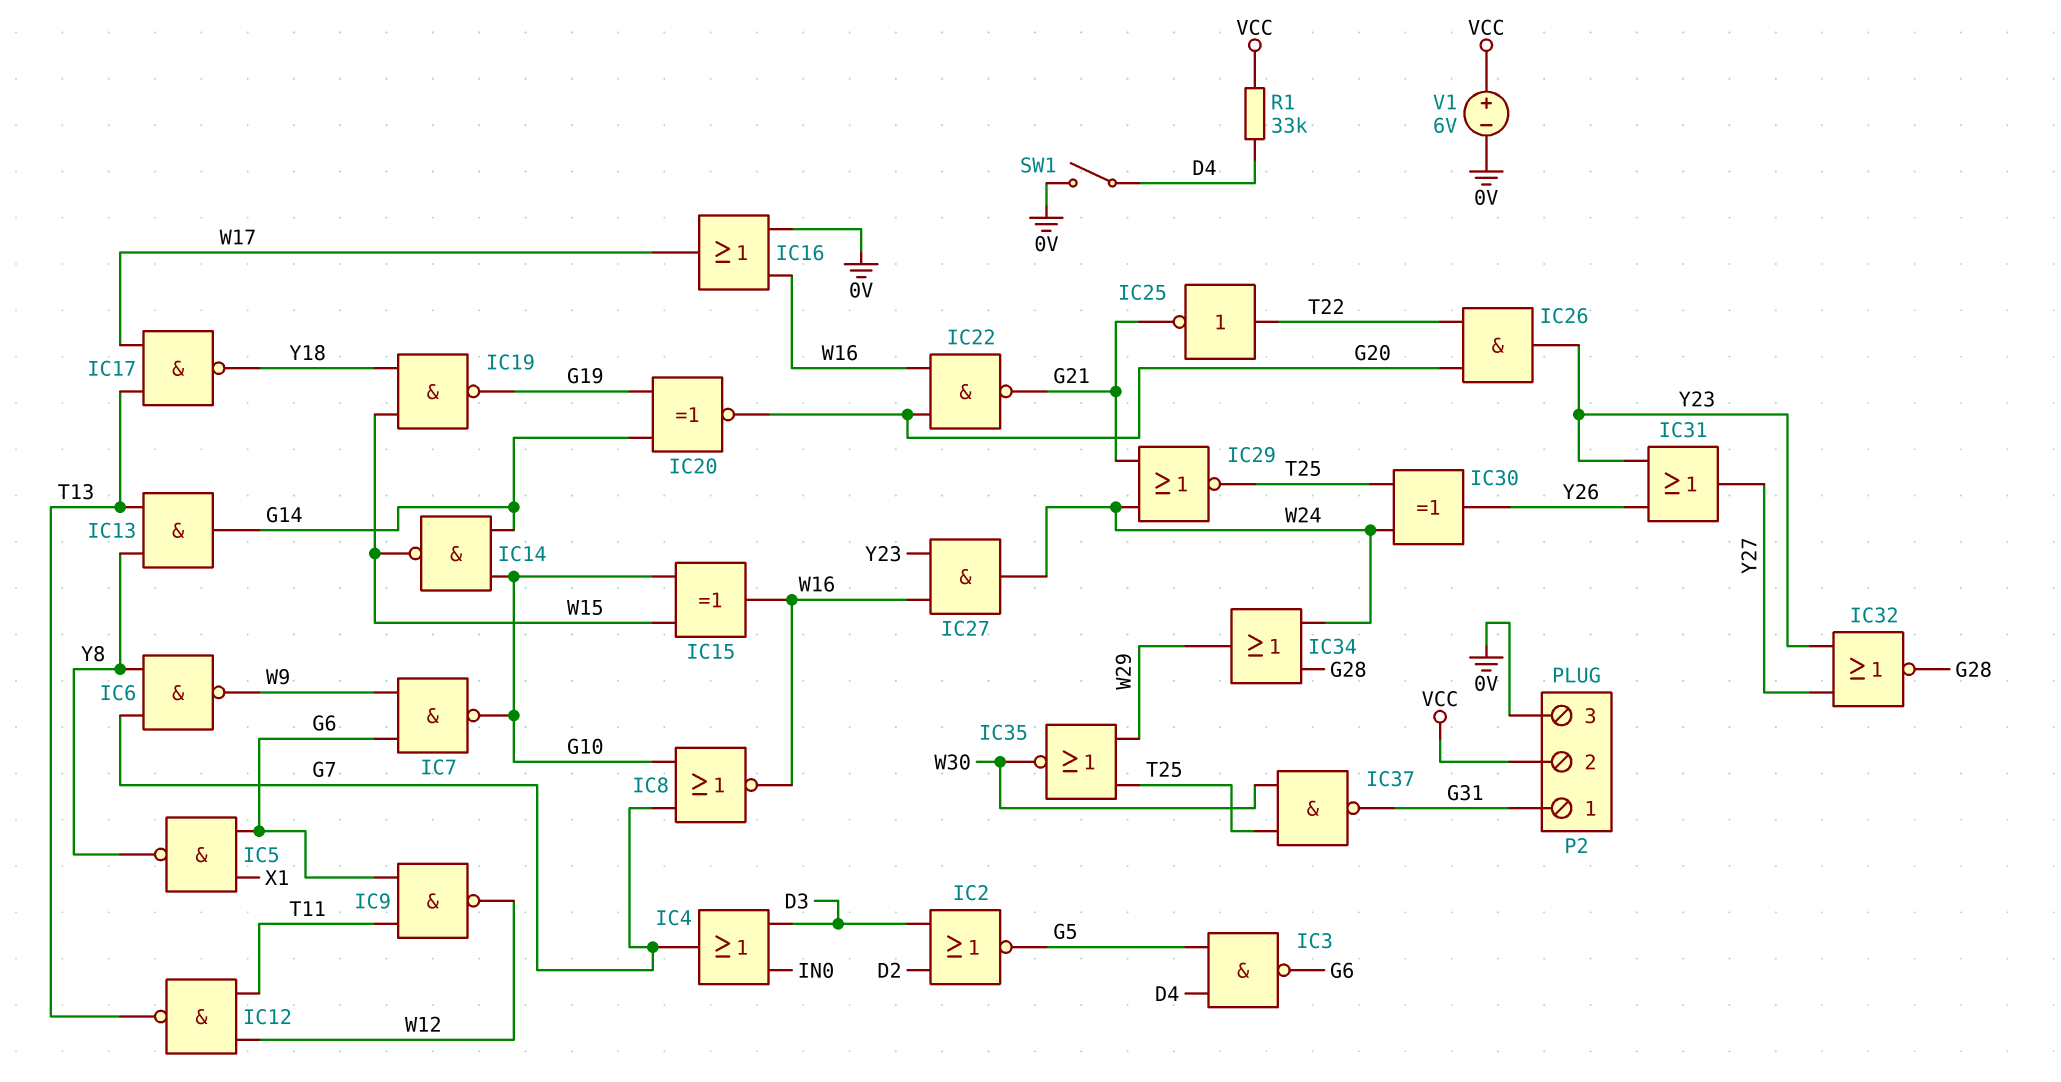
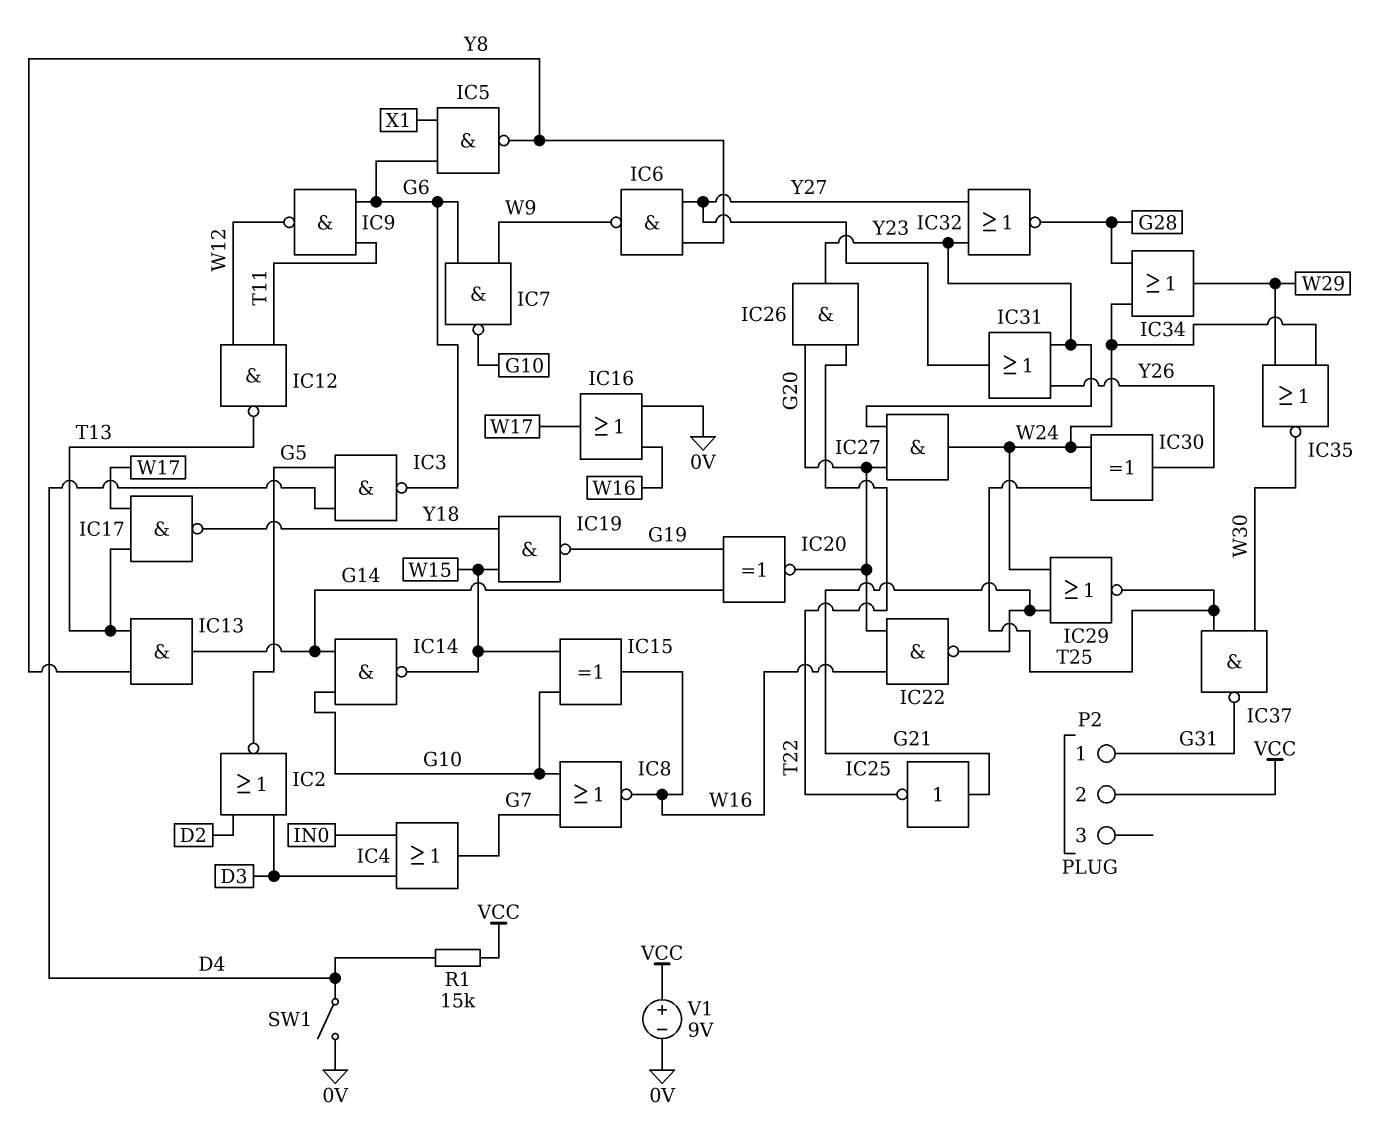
IC6: NAND (in G7, in Y8, out W9) -> NAND (in Y8, in Y27, out W9)
IC25: NOT (in T22, out G21) -> NOT (in G21, out T22)
IC27: AND (in W16, in Y23, out W24) -> AND (in G20, in Y23, out W24)
IC35: NOR (in T25, in W29, out W30) -> NOR (in W24, in W29, out W30)
P2 pin 3: 0V -> none
R1: 33k (D4, VCC) -> 15k (D4, VCC)
V1: 6V (plus VCC, minus 0V) -> 9V (plus VCC, minus 0V)

